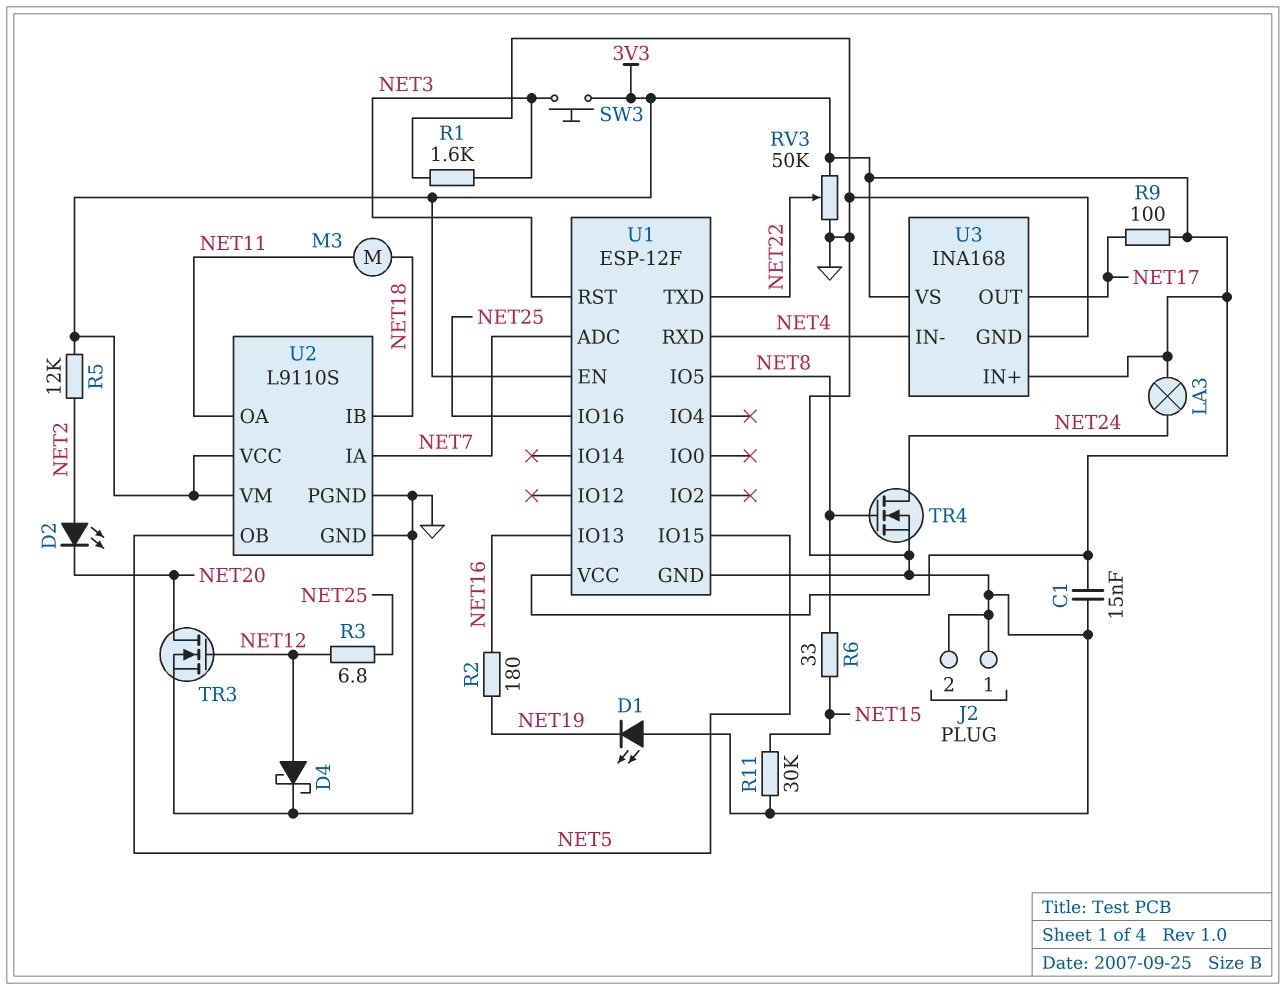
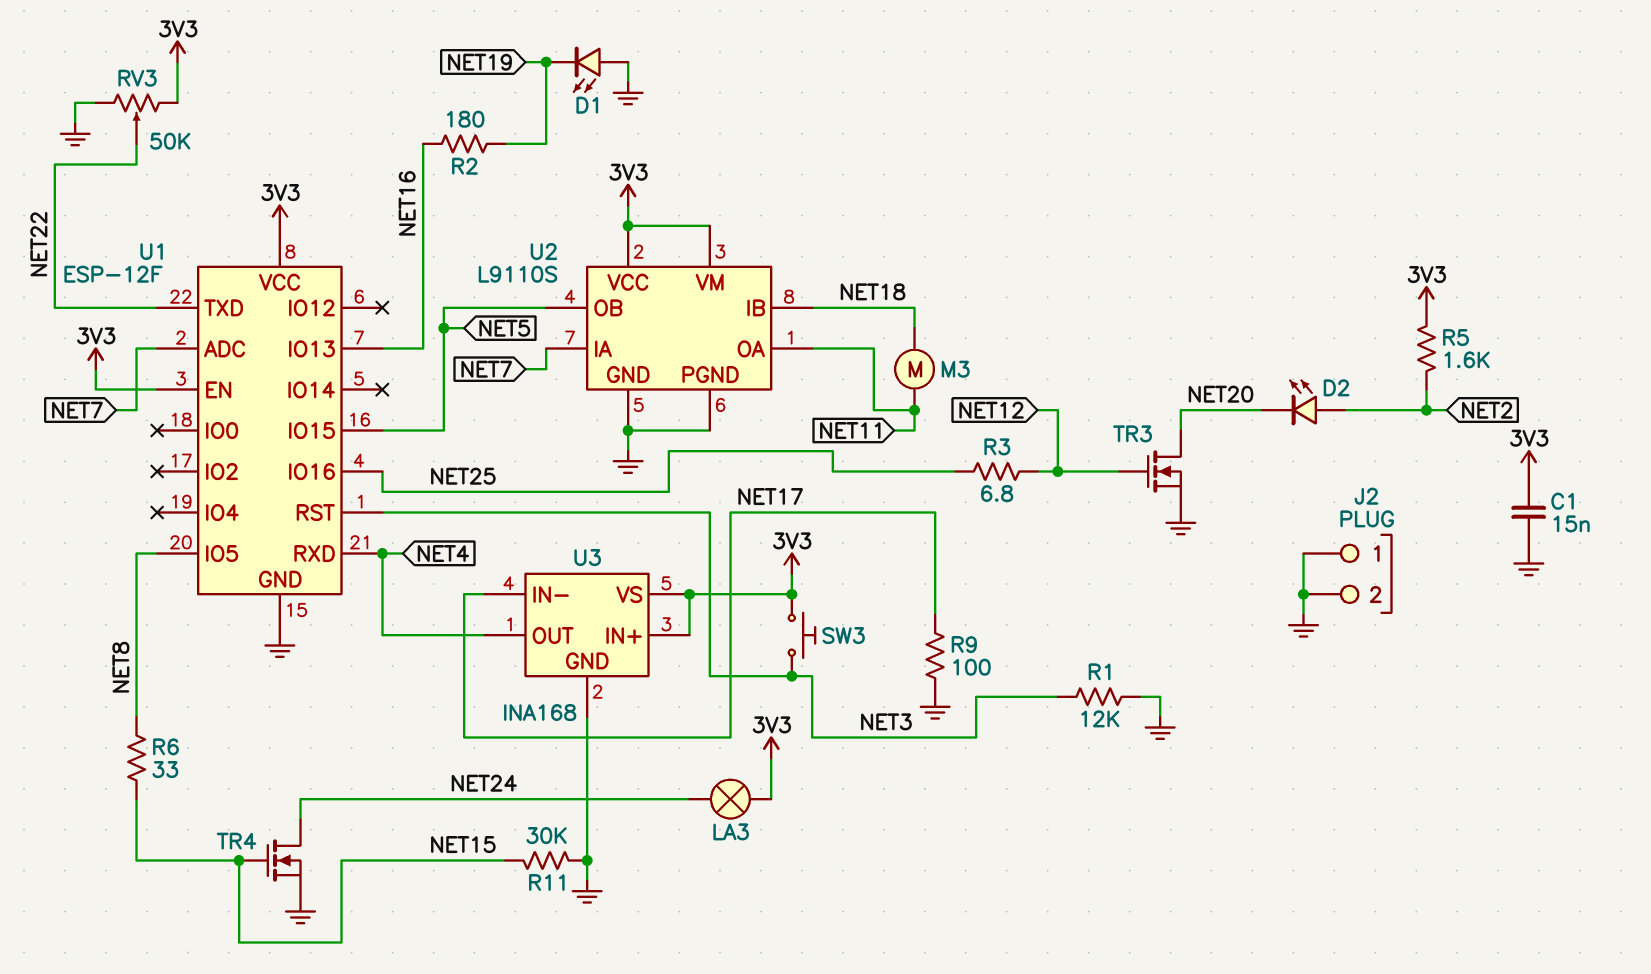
D4: schottky (A NET12, K GND) -> none
R1: 1.6k (GND, NET3) -> 12k (GND, NET3)
R5: 12k (3V3, NET2) -> 1.6k (3V3, NET2)
R9: 100 (3V3, NET17) -> 100 (GND, NET17)
TR4: NMOS (G NET8, D NET24, S GND) -> NMOS (G NET15, D NET24, S GND)
U3 pin IN-: NET4 -> NET17
U3 pin OUT: NET17 -> NET4

